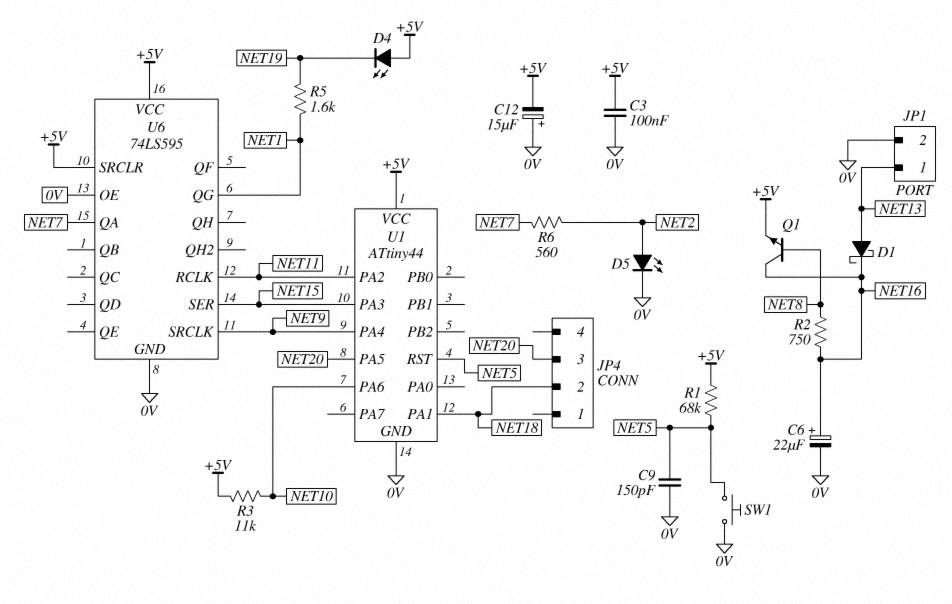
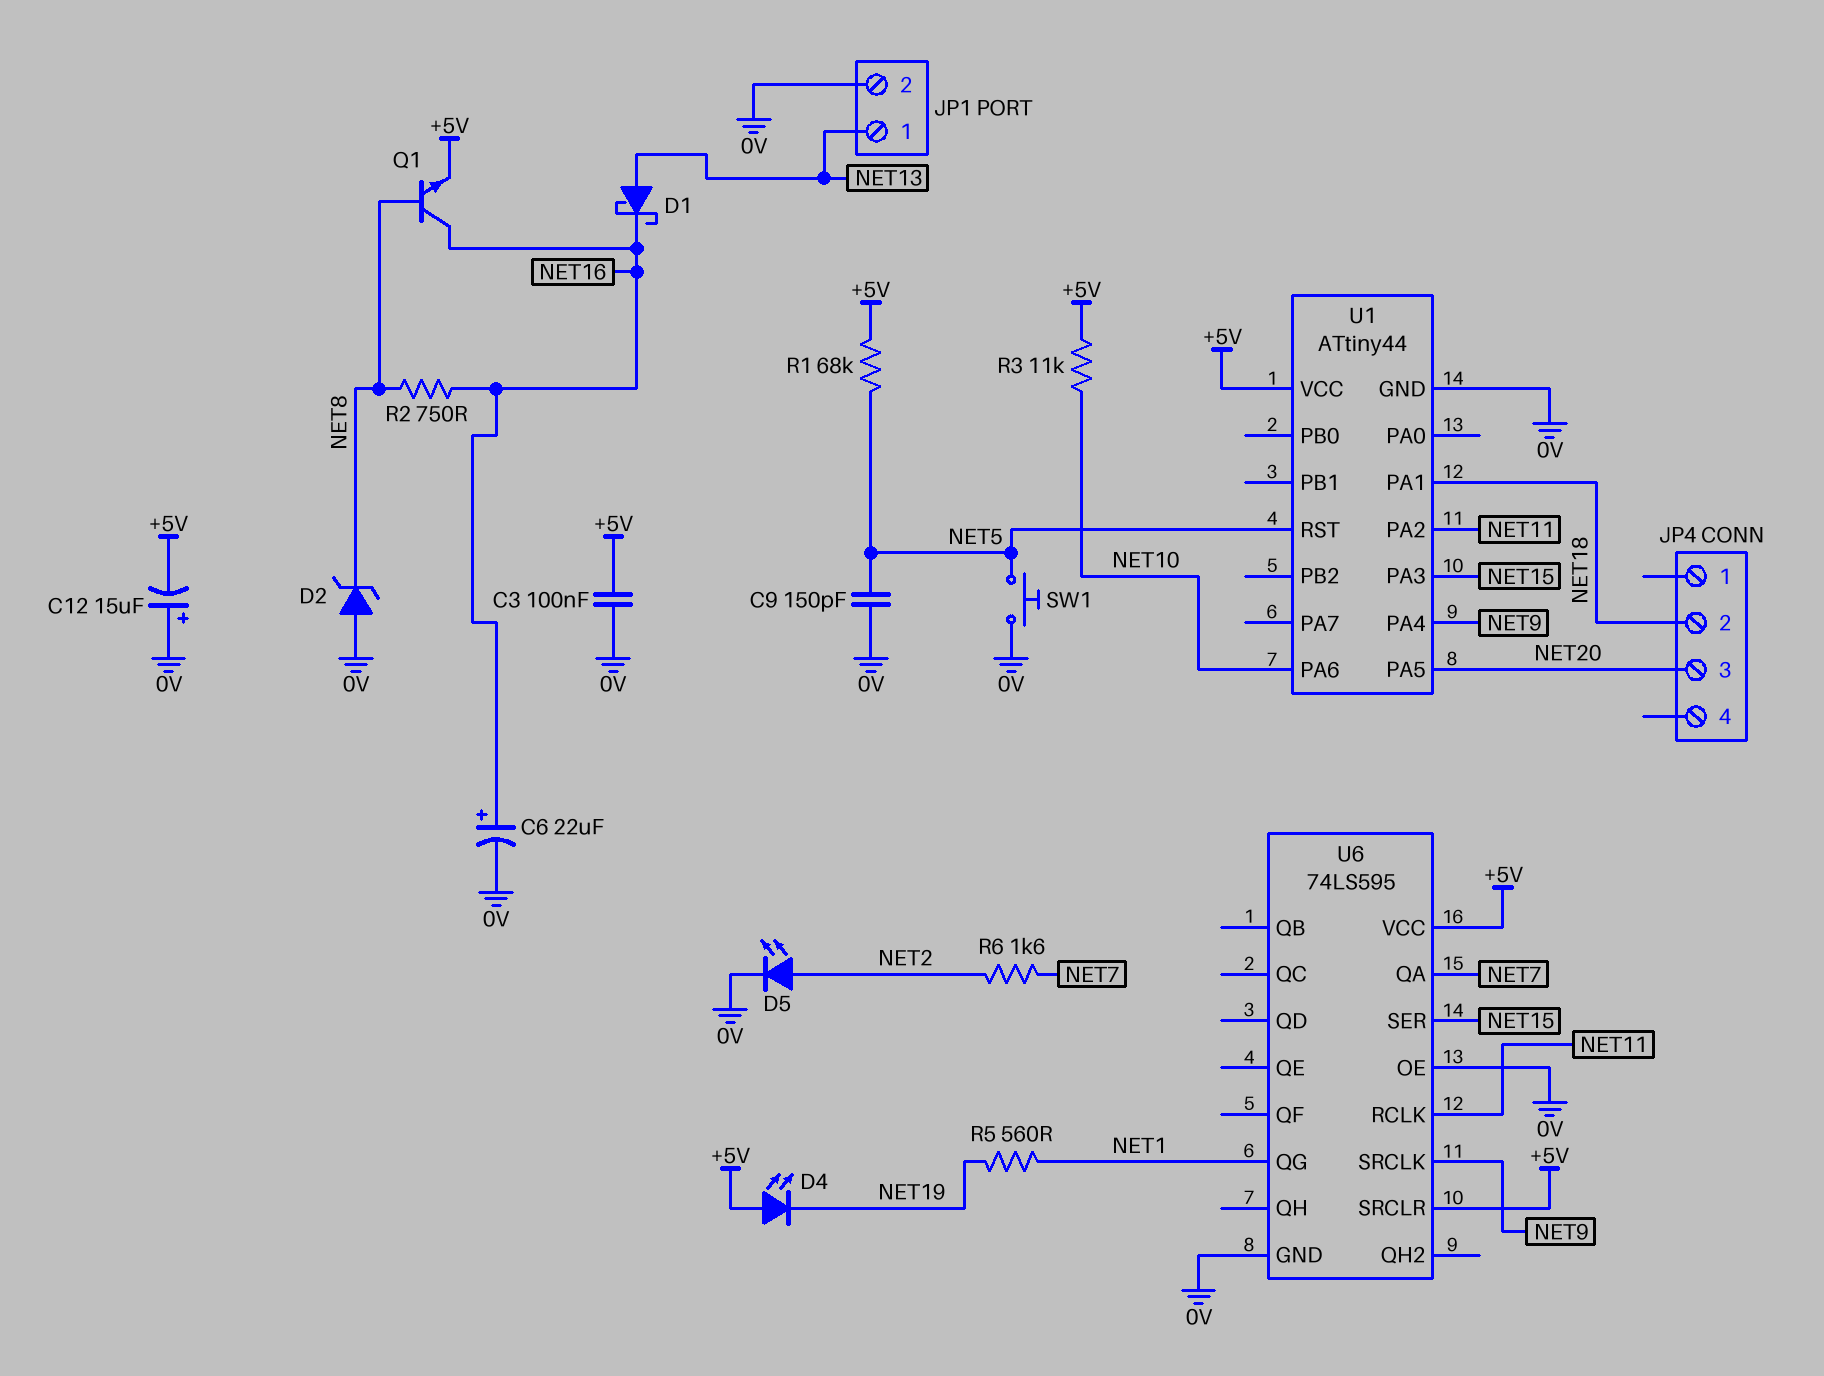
D2: none -> zener (A 0V, K NET8)
R5: 1.6k (NET1, NET19) -> 560 (NET1, NET19)
R6: 560 (NET2, NET7) -> 1.6k (NET2, NET7)

